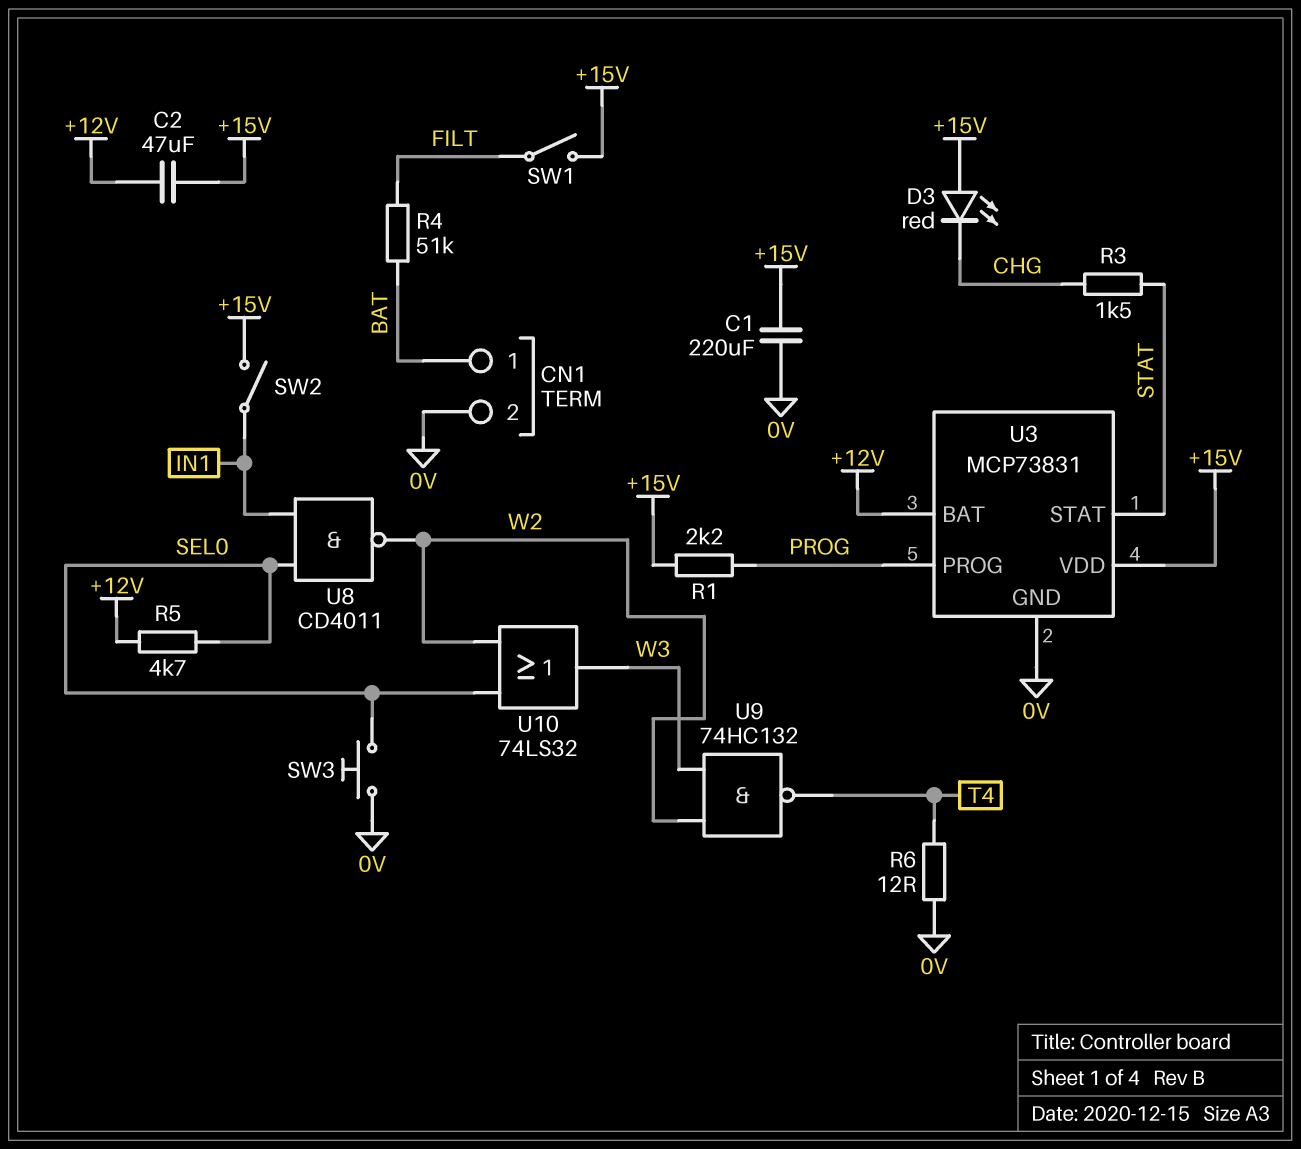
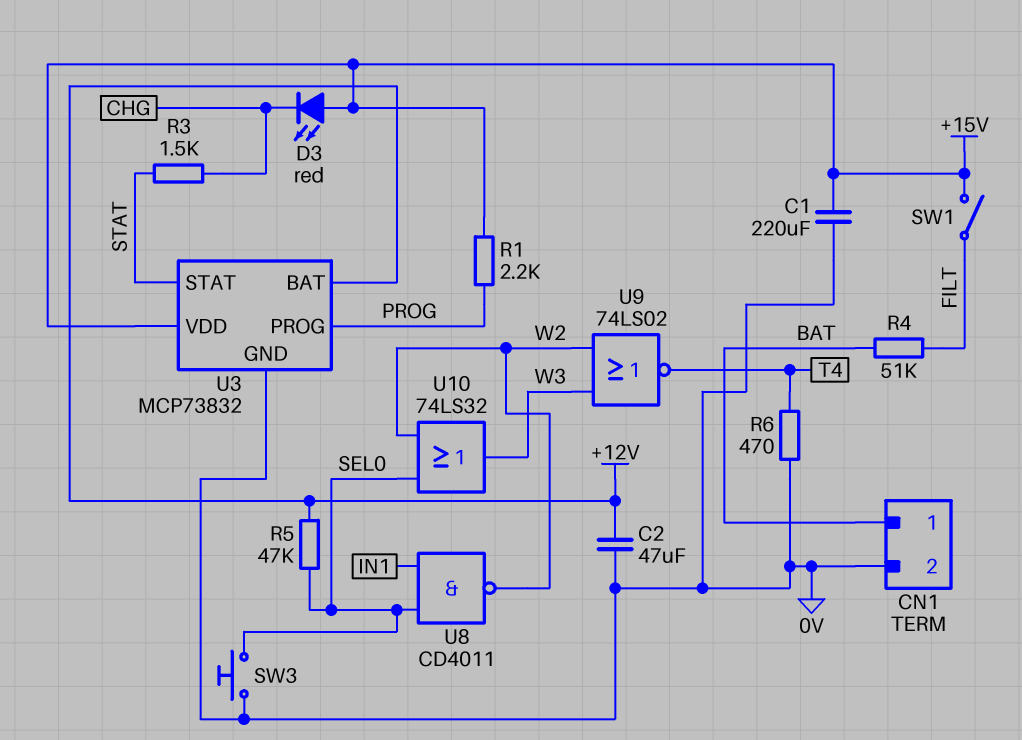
C2: 47uF (+12V, +15V) -> 47uF (+12V, 0V)
R5: 4.7k (+12V, SEL0) -> 47k (+12V, SEL0)
R6: 12 (0V, T4) -> 470 (0V, T4)
SW2: switch (+15V, IN1) -> none
U3: MCP73831 -> MCP73832
U9: NAND 74HC132 (in W2, in W3, out T4) -> NOR 74LS02 (in W2, in W3, out T4)

